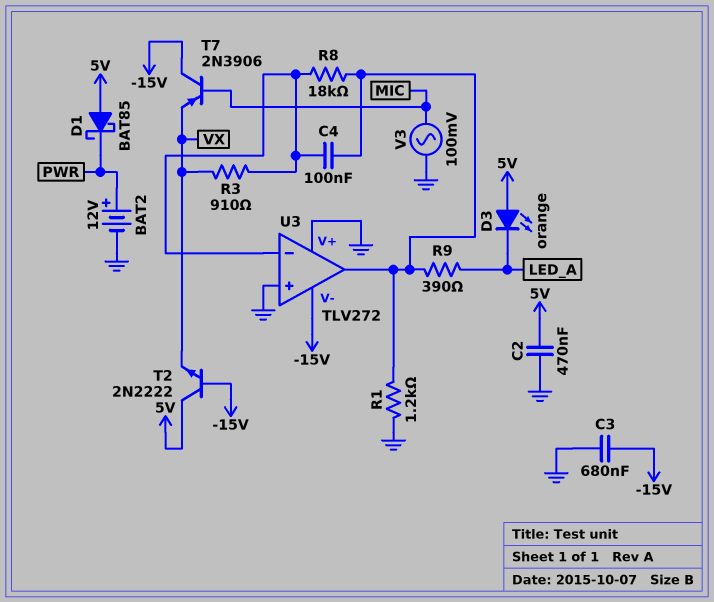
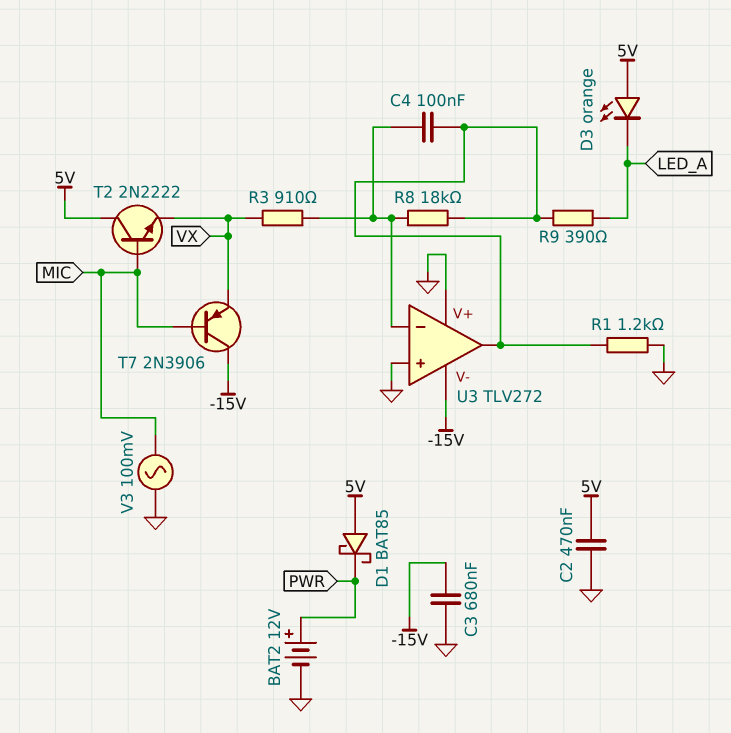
T2: NPN 2N2222 (B -15V, C 5V, E VX) -> NPN 2N2222 (B MIC, C 5V, E VX)

